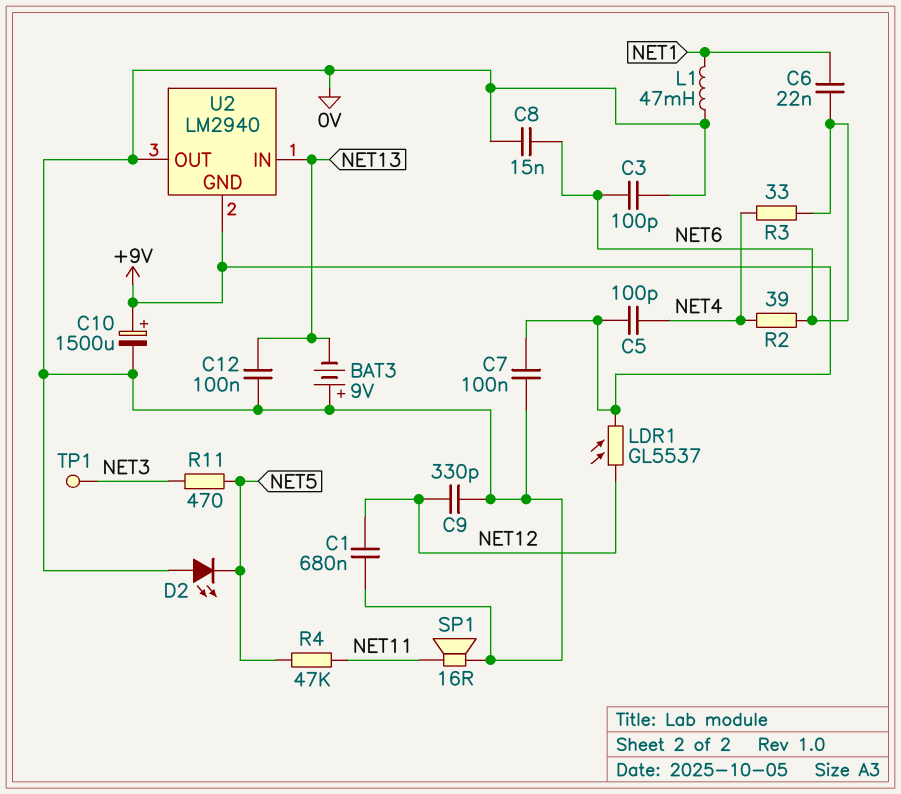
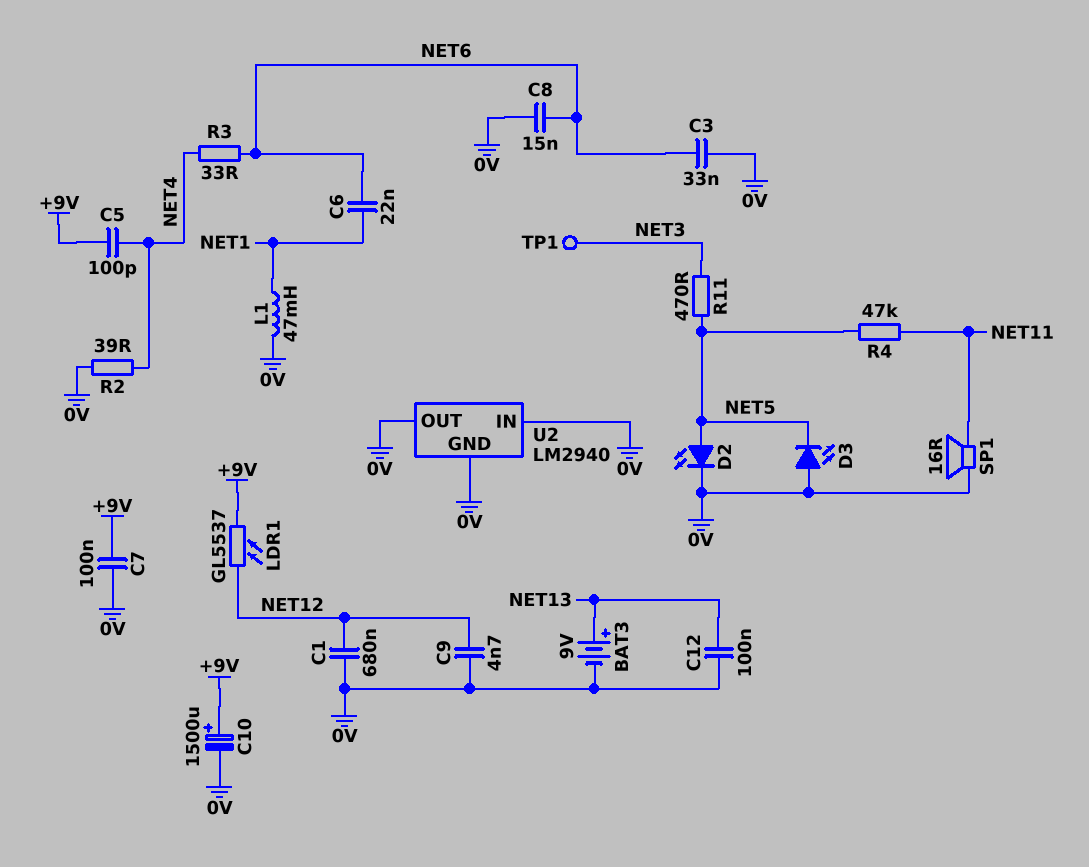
BAT3: 9V (plus 0V, minus NET13) -> 9V (plus NET13, minus 0V)
C3: 100pF (0V, NET6) -> 33nF (0V, NET6)
C9: 330pF (0V, NET12) -> 4.7nF (0V, NET12)
D2: LED (A 0V, K NET5) -> LED (A NET5, K 0V)
D3: none -> LED (A 0V, K NET5)
R2: 39 (NET4, NET6) -> 39 (0V, NET4)
U2 pin GND: +9V -> 0V
U2 pin IN: NET13 -> 0V

